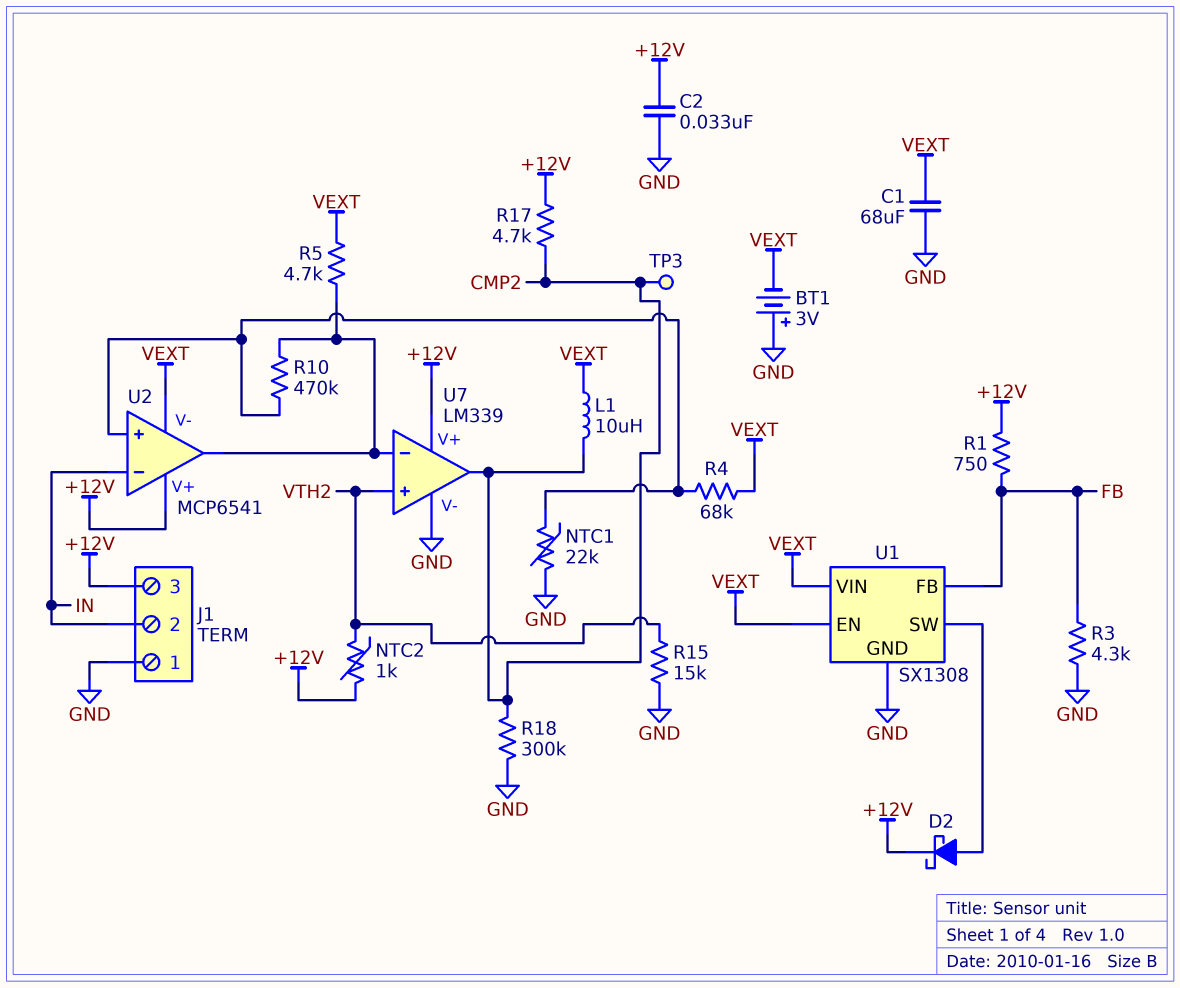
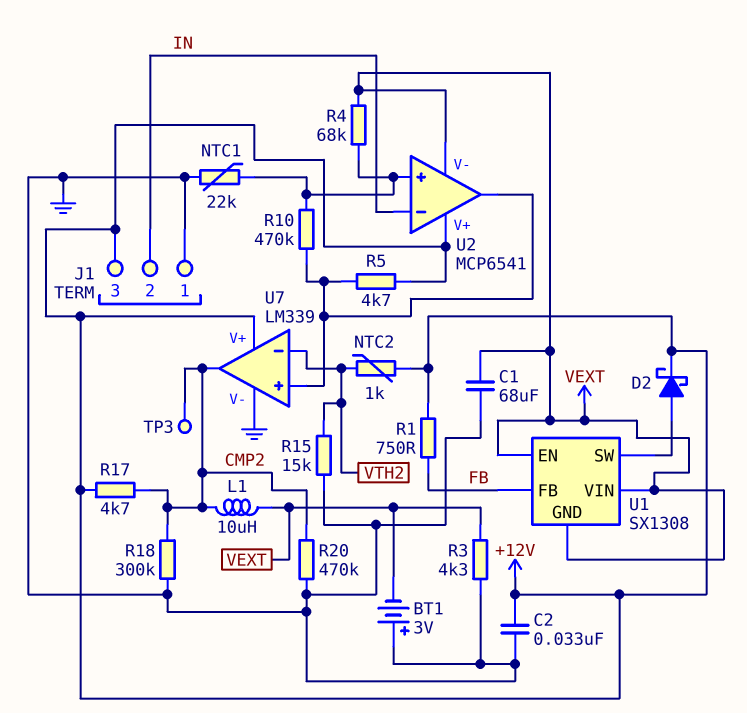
R3: 4.3k (FB, GND) -> 4.3k (GND, VEXT)
R5: 4.7k (U2/out, VEXT) -> 4.7k (+12V, U2/out)
R20: none -> 470k (CMP2, GND)
U1 pin GND: GND -> VEXT
U7 pin in+: VTH2 -> U2/out
U7 pin in-: U2/out -> VTH2

